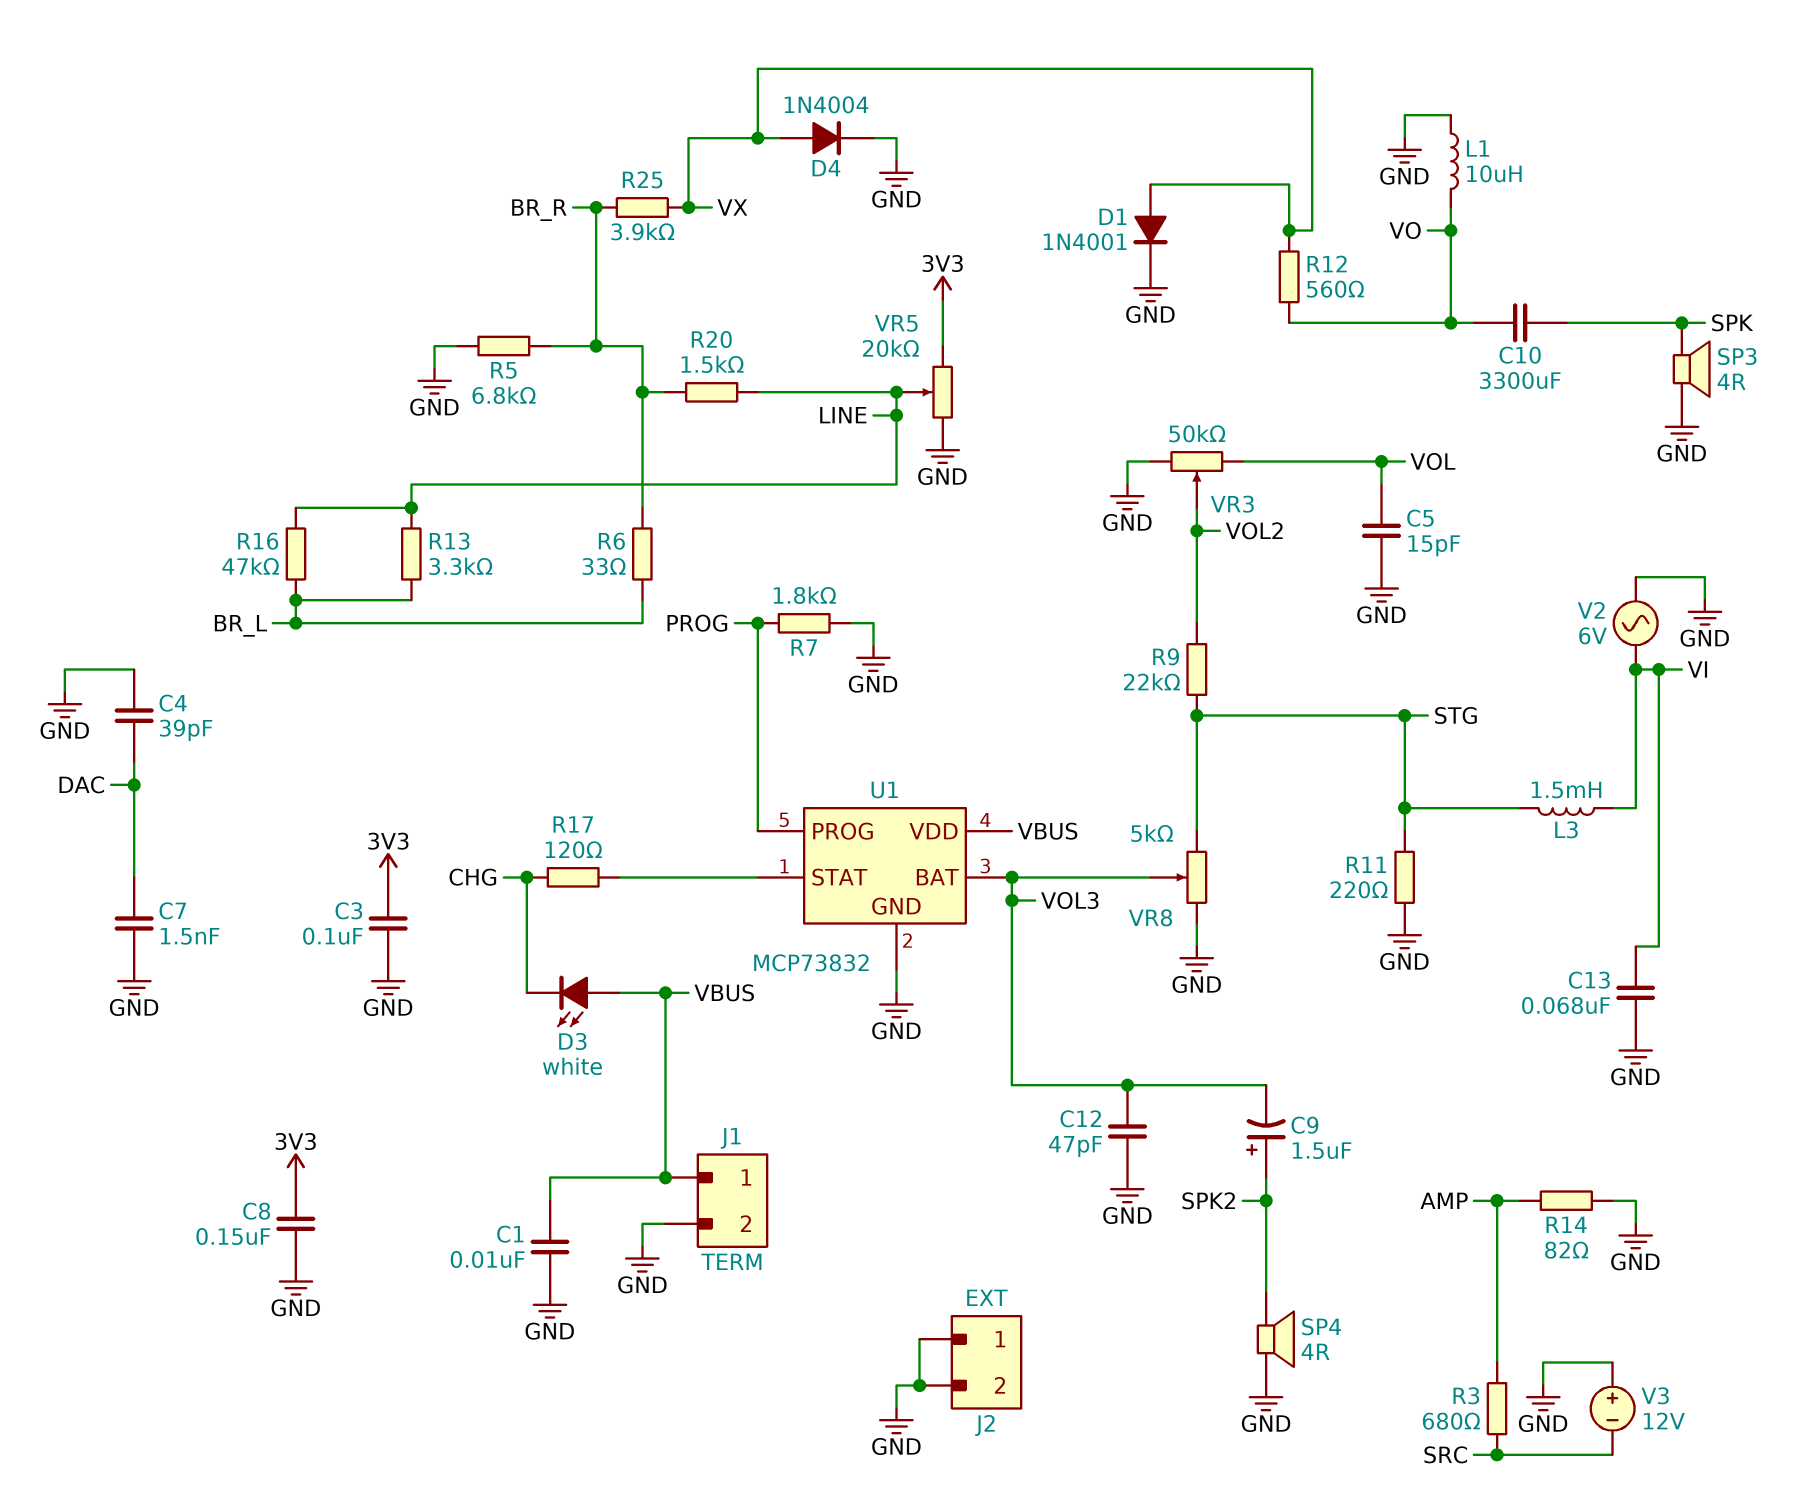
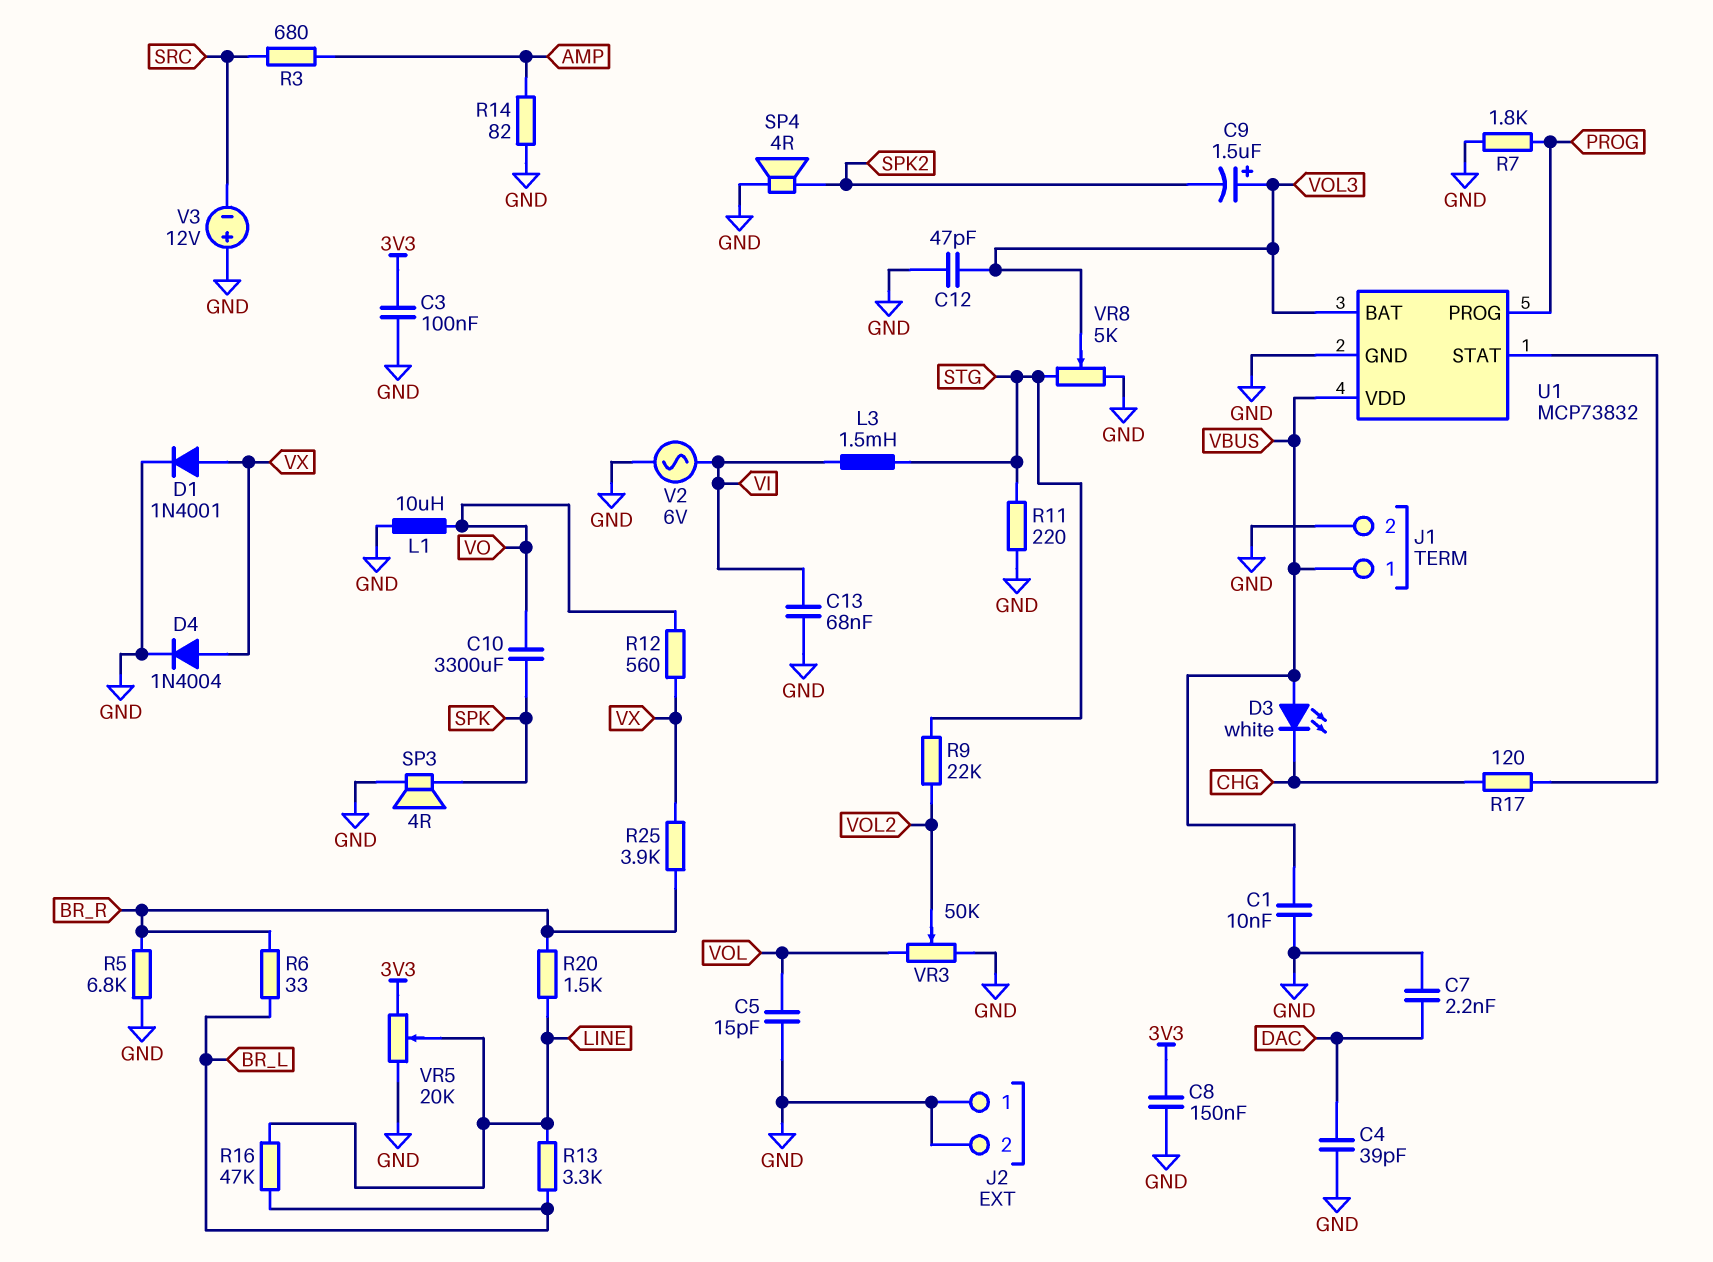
C7: 1.5nF (DAC, GND) -> 2.2nF (DAC, GND)
C9: 1.5uF (plus SPK2, minus VOL3) -> 1.5uF (plus VOL3, minus SPK2)

